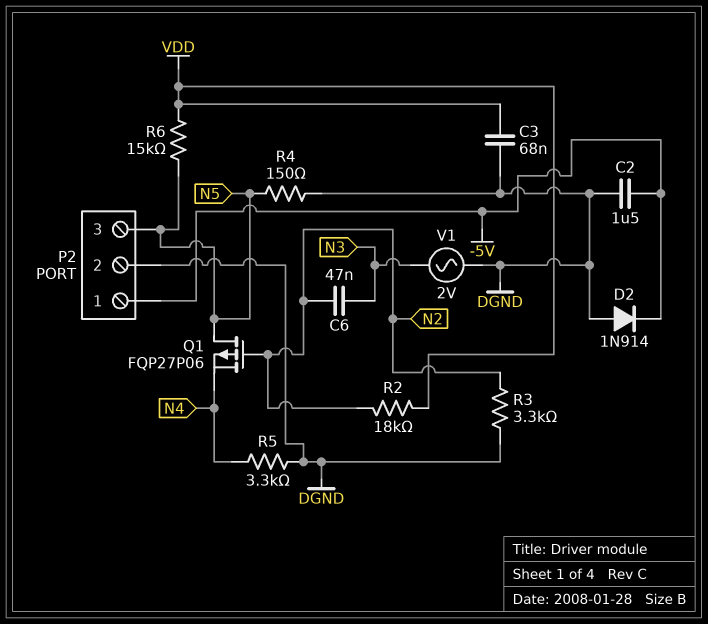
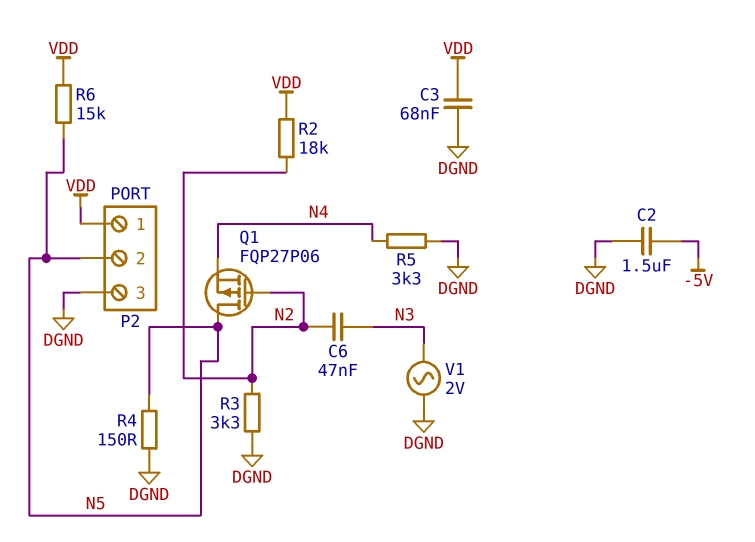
D2: diode 1N914 (A DGND, K -5V) -> none
P2 pin 1: -5V -> VDD
P2 pin 2: DGND -> N5
P2 pin 3: N5 -> DGND

